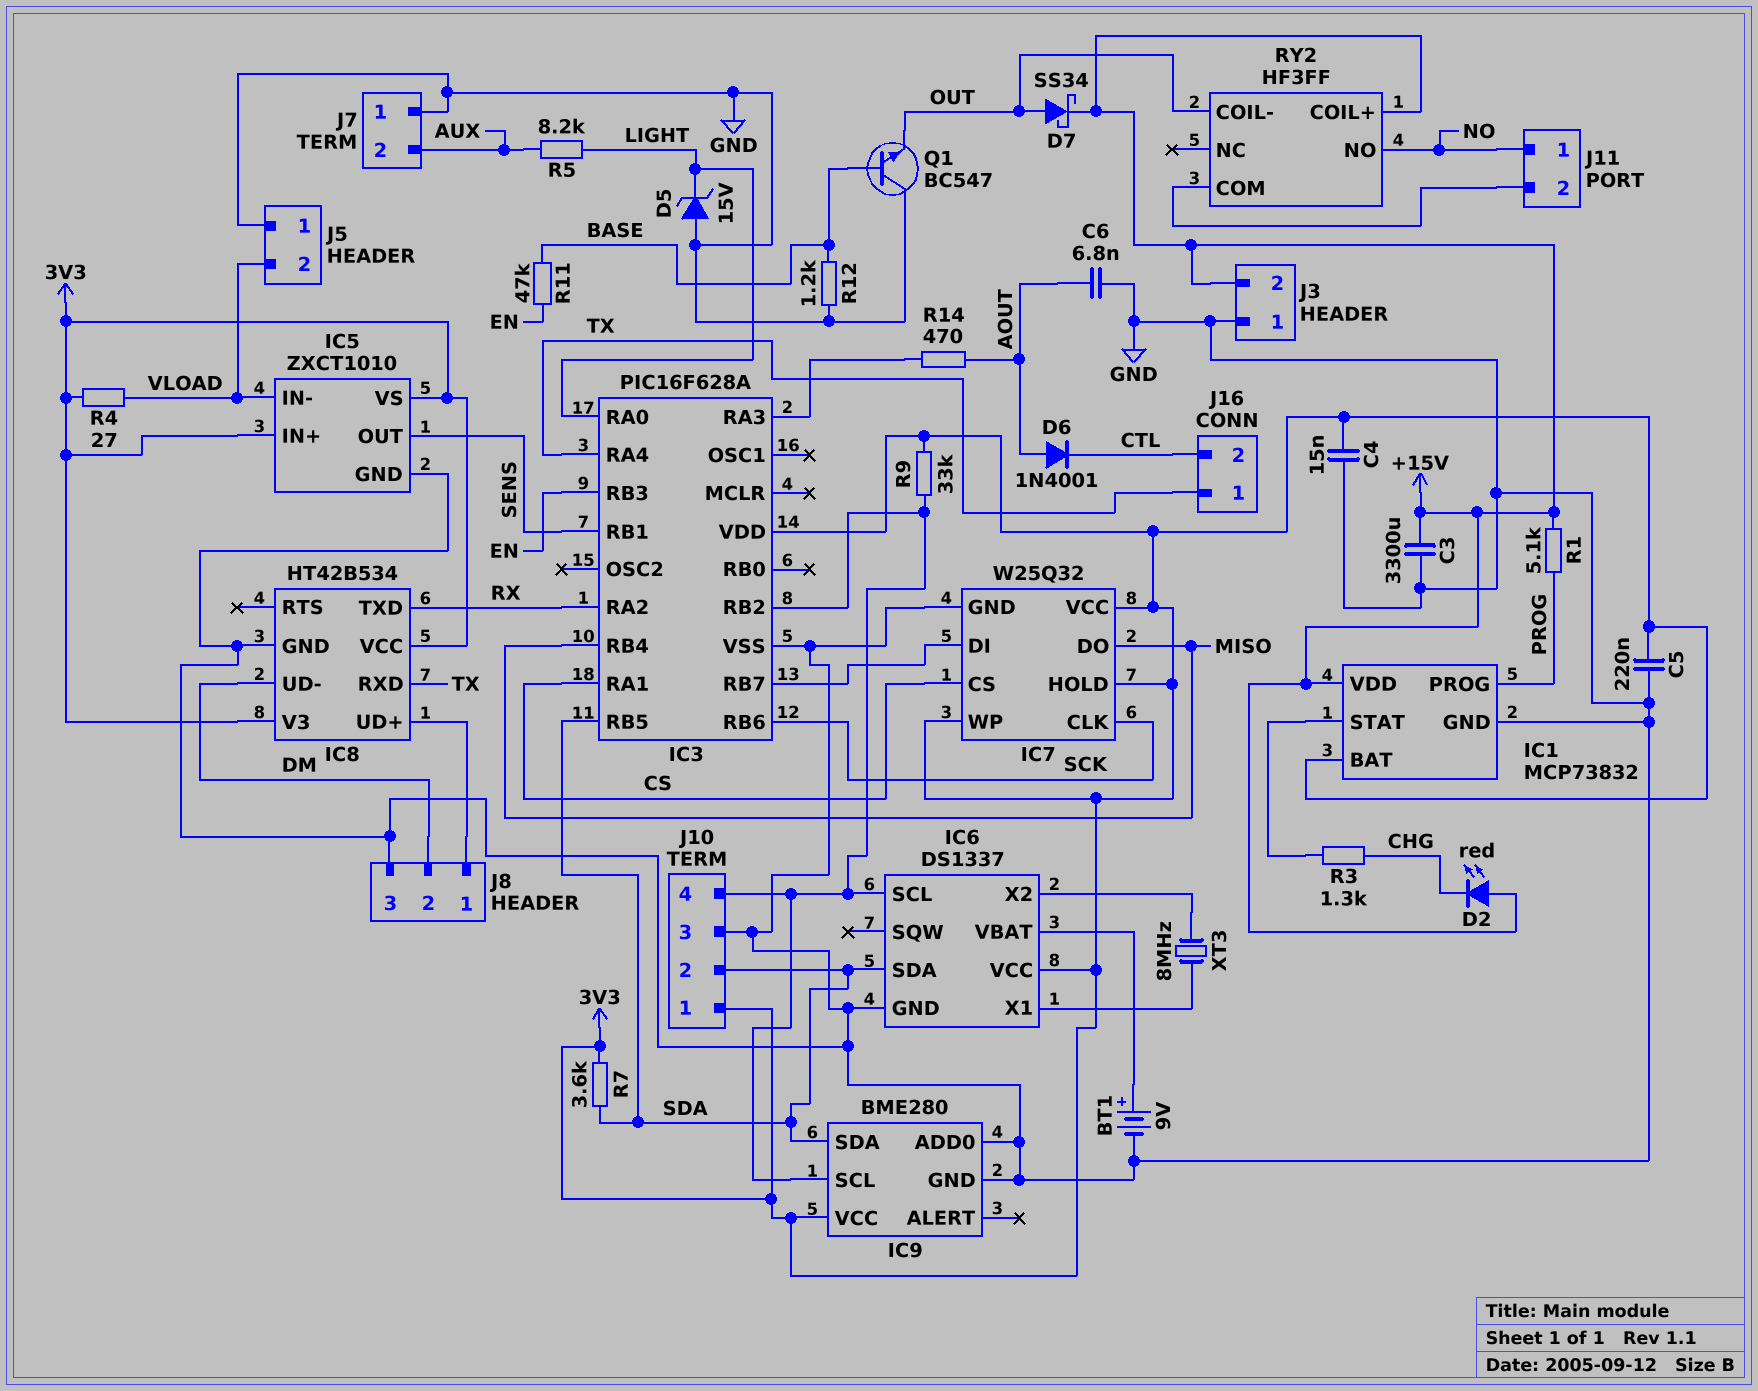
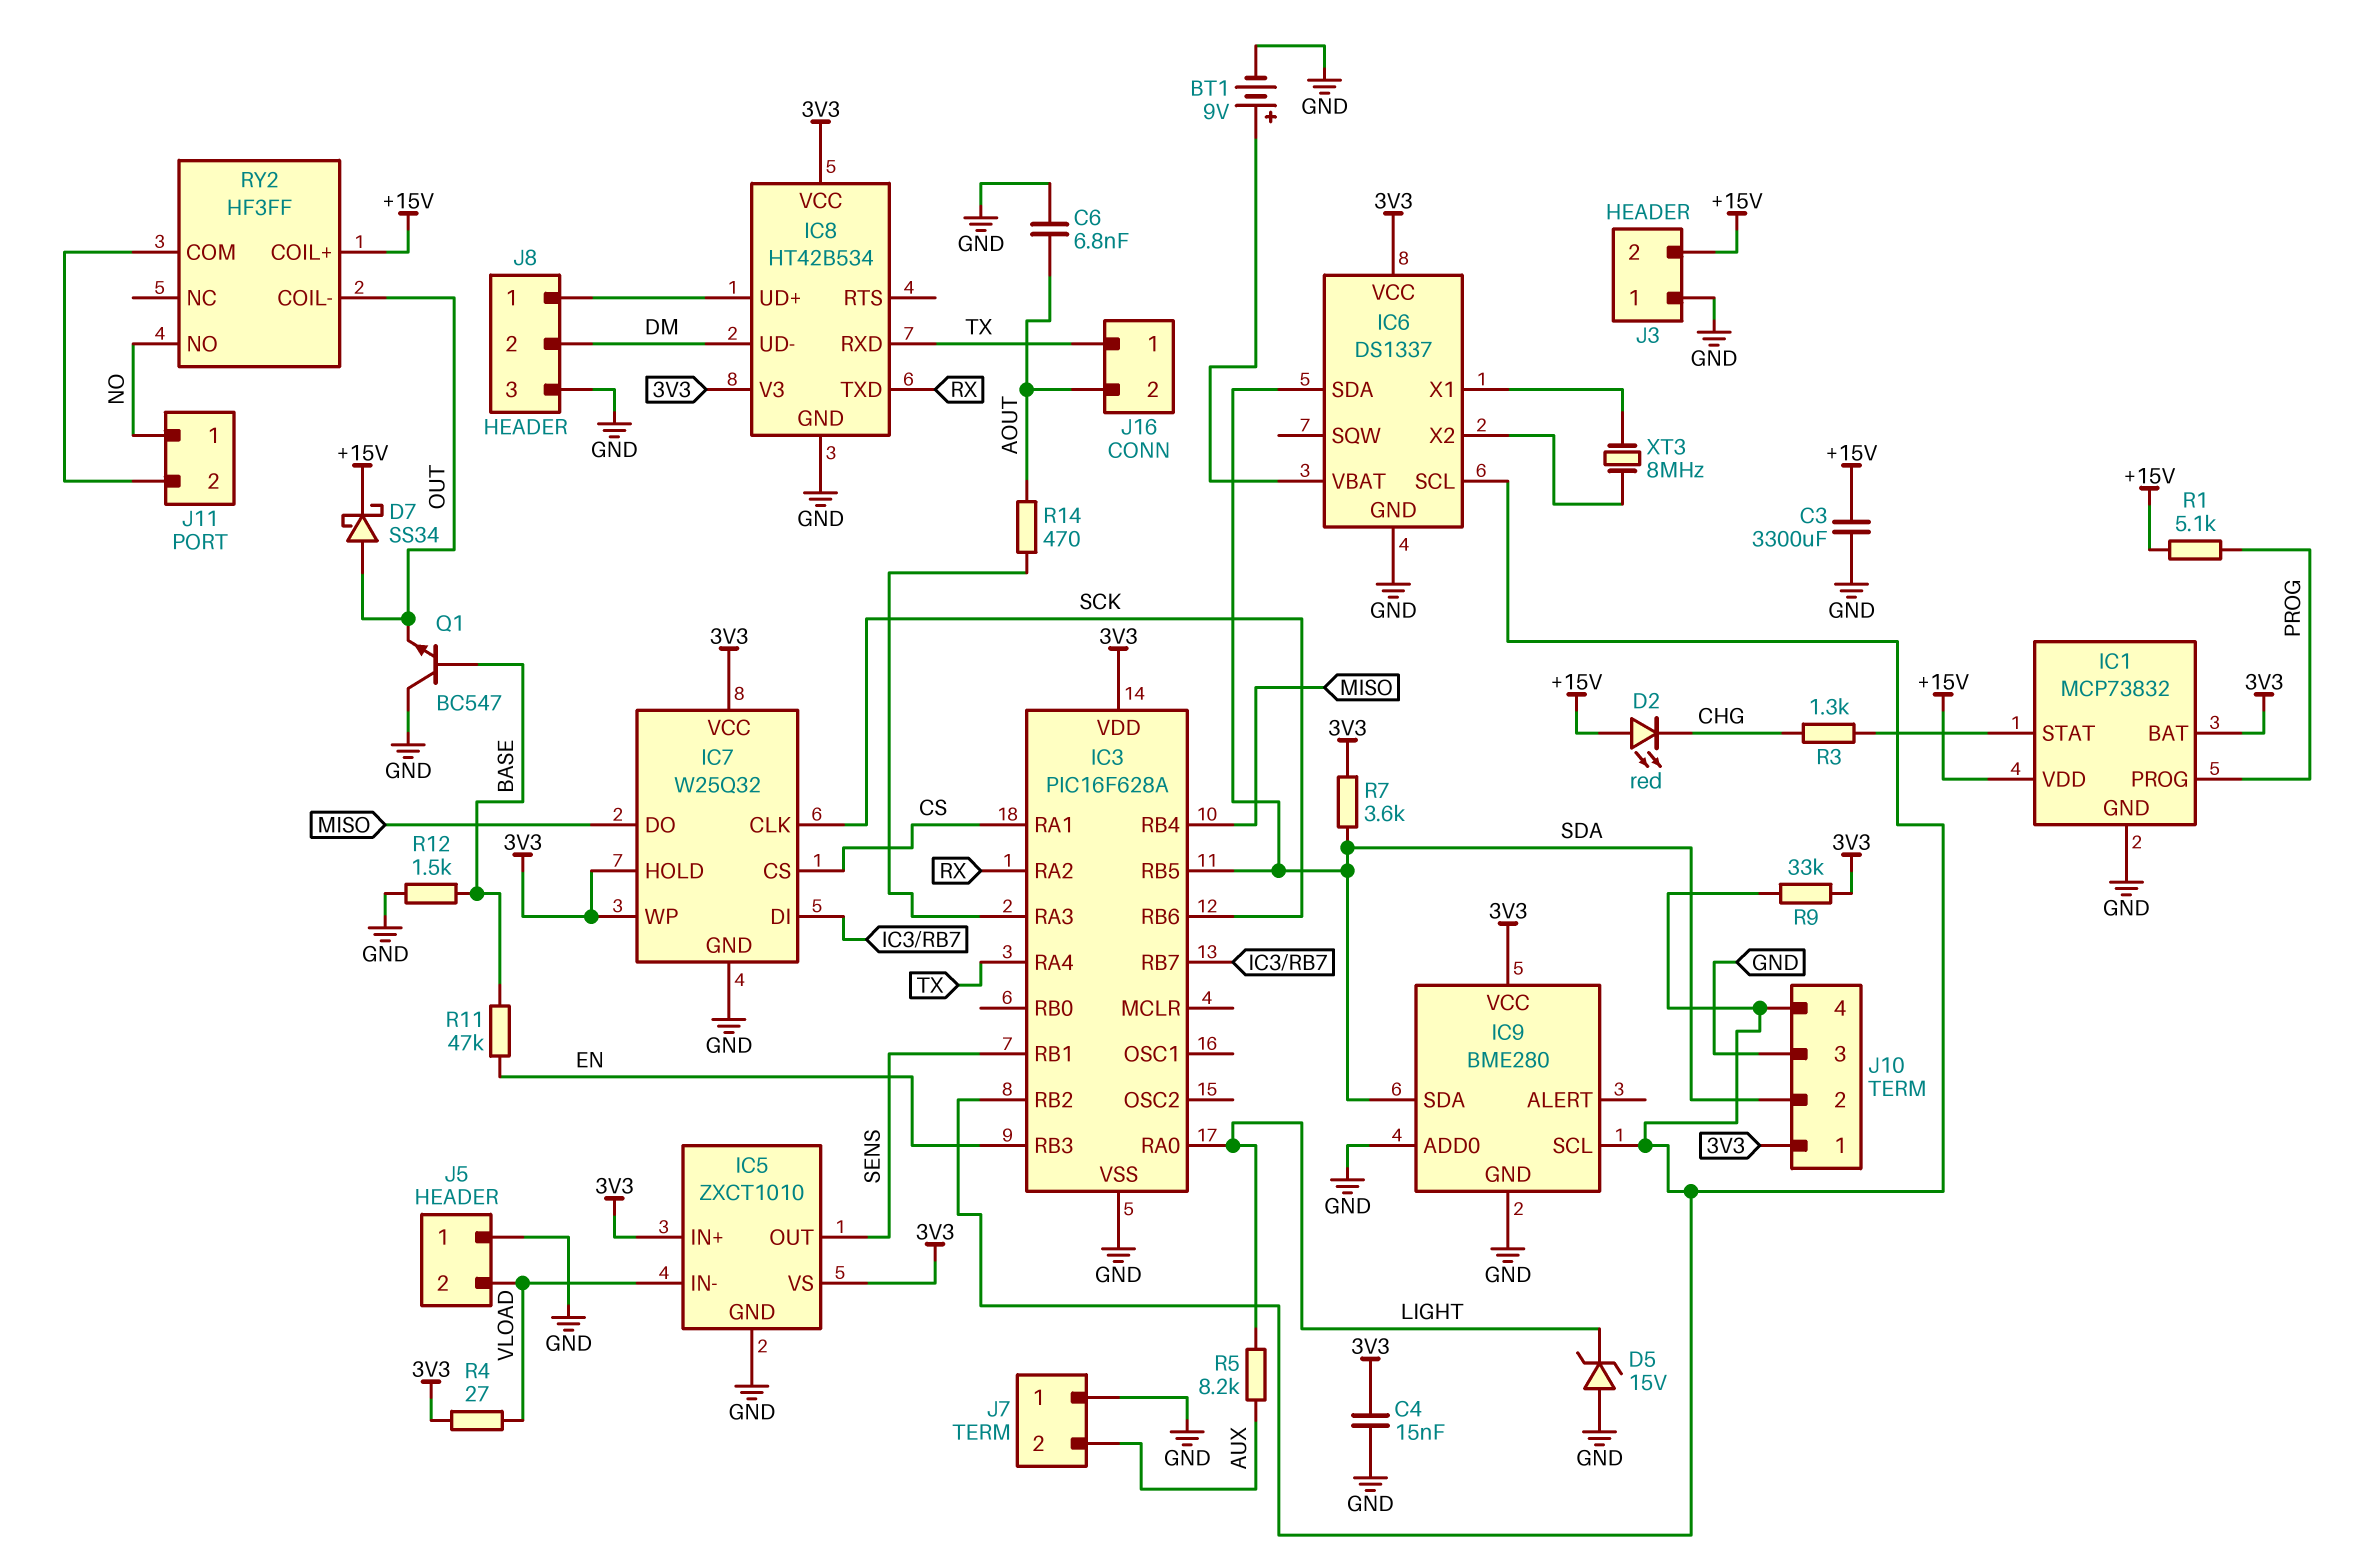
C5: 220nF (3V3, GND) -> none
D6: diode 1N4001 (A AOUT, K CTL) -> none
J16 pin 2: CTL -> AOUT
R12: 1.2k (BASE, GND) -> 1.5k (BASE, GND)

